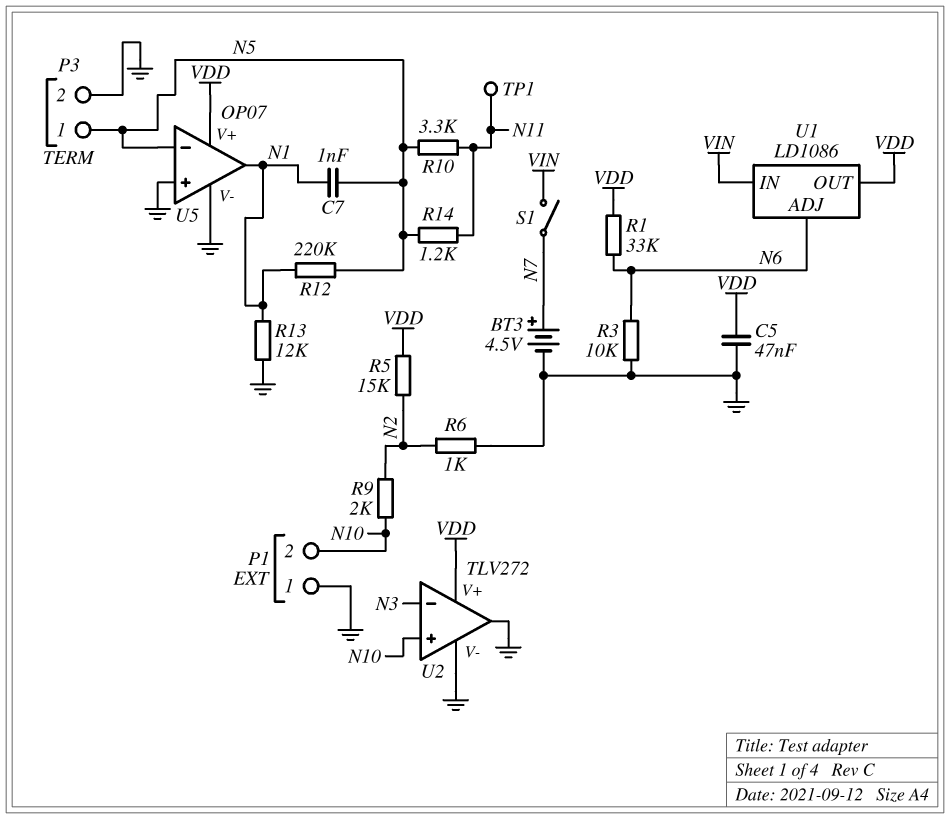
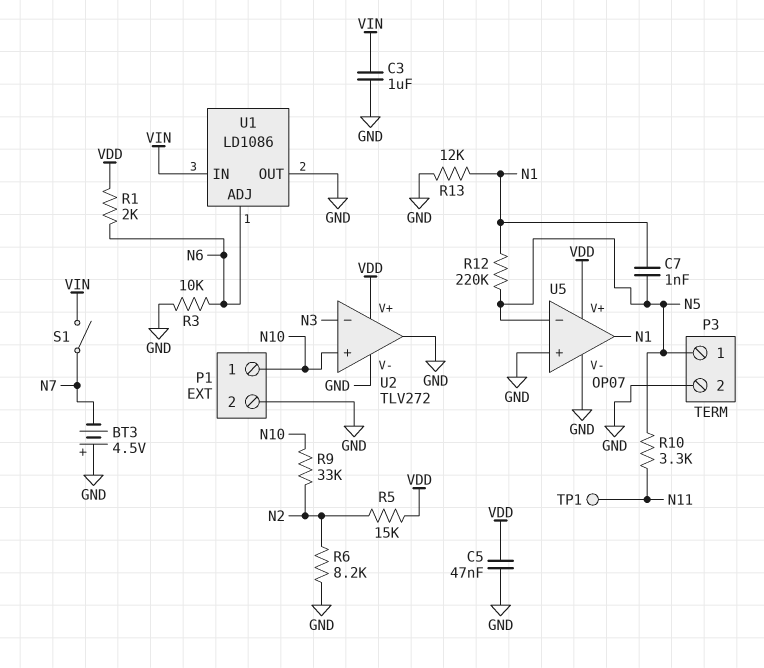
BT3: 4.5V (plus N7, minus GND) -> 4.5V (plus GND, minus N7)
C3: none -> 1uF (GND, VIN)
P1 pin 1: GND -> N10
P1 pin 2: N10 -> GND
R1: 33k (N6, VDD) -> 2k (N6, VDD)
R6: 1k (GND, N2) -> 8.2k (GND, N2)
R9: 2k (N2, N10) -> 33k (N2, N10)
R14: 1.2k (N5, N11) -> none
U1 pin OUT: VDD -> GND

